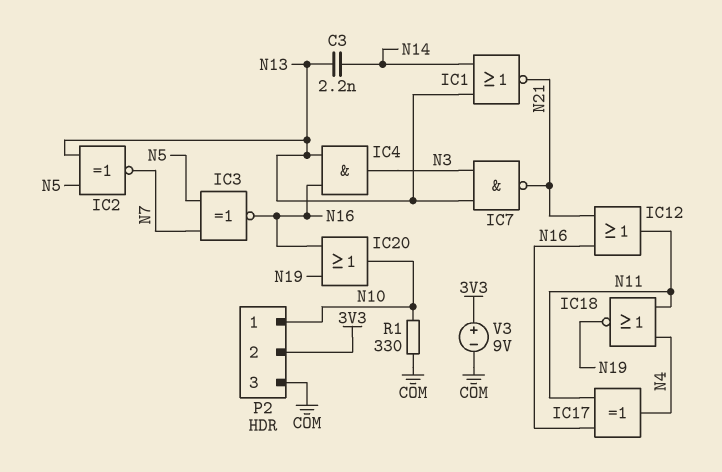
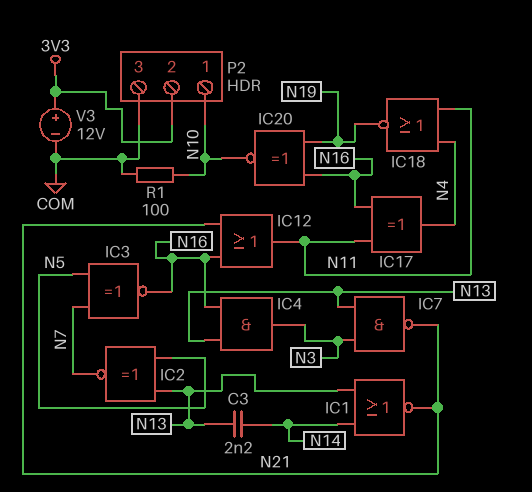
IC20: OR (in N16, in N19, out N10) -> XNOR (in N16, in N19, out N10)
R1: 330 (COM, N10) -> 100 (COM, N10)
V3: 9V (plus 3V3, minus COM) -> 12V (plus 3V3, minus COM)

